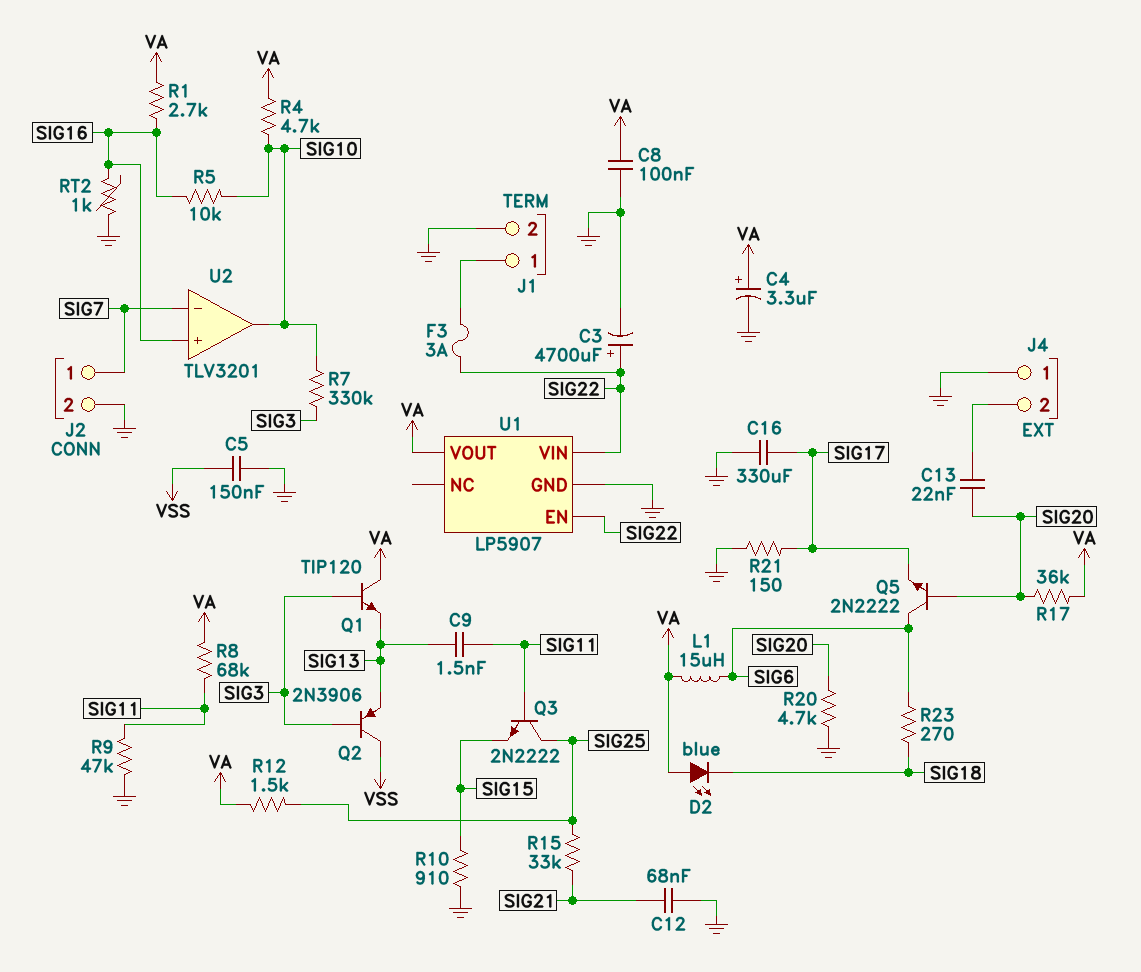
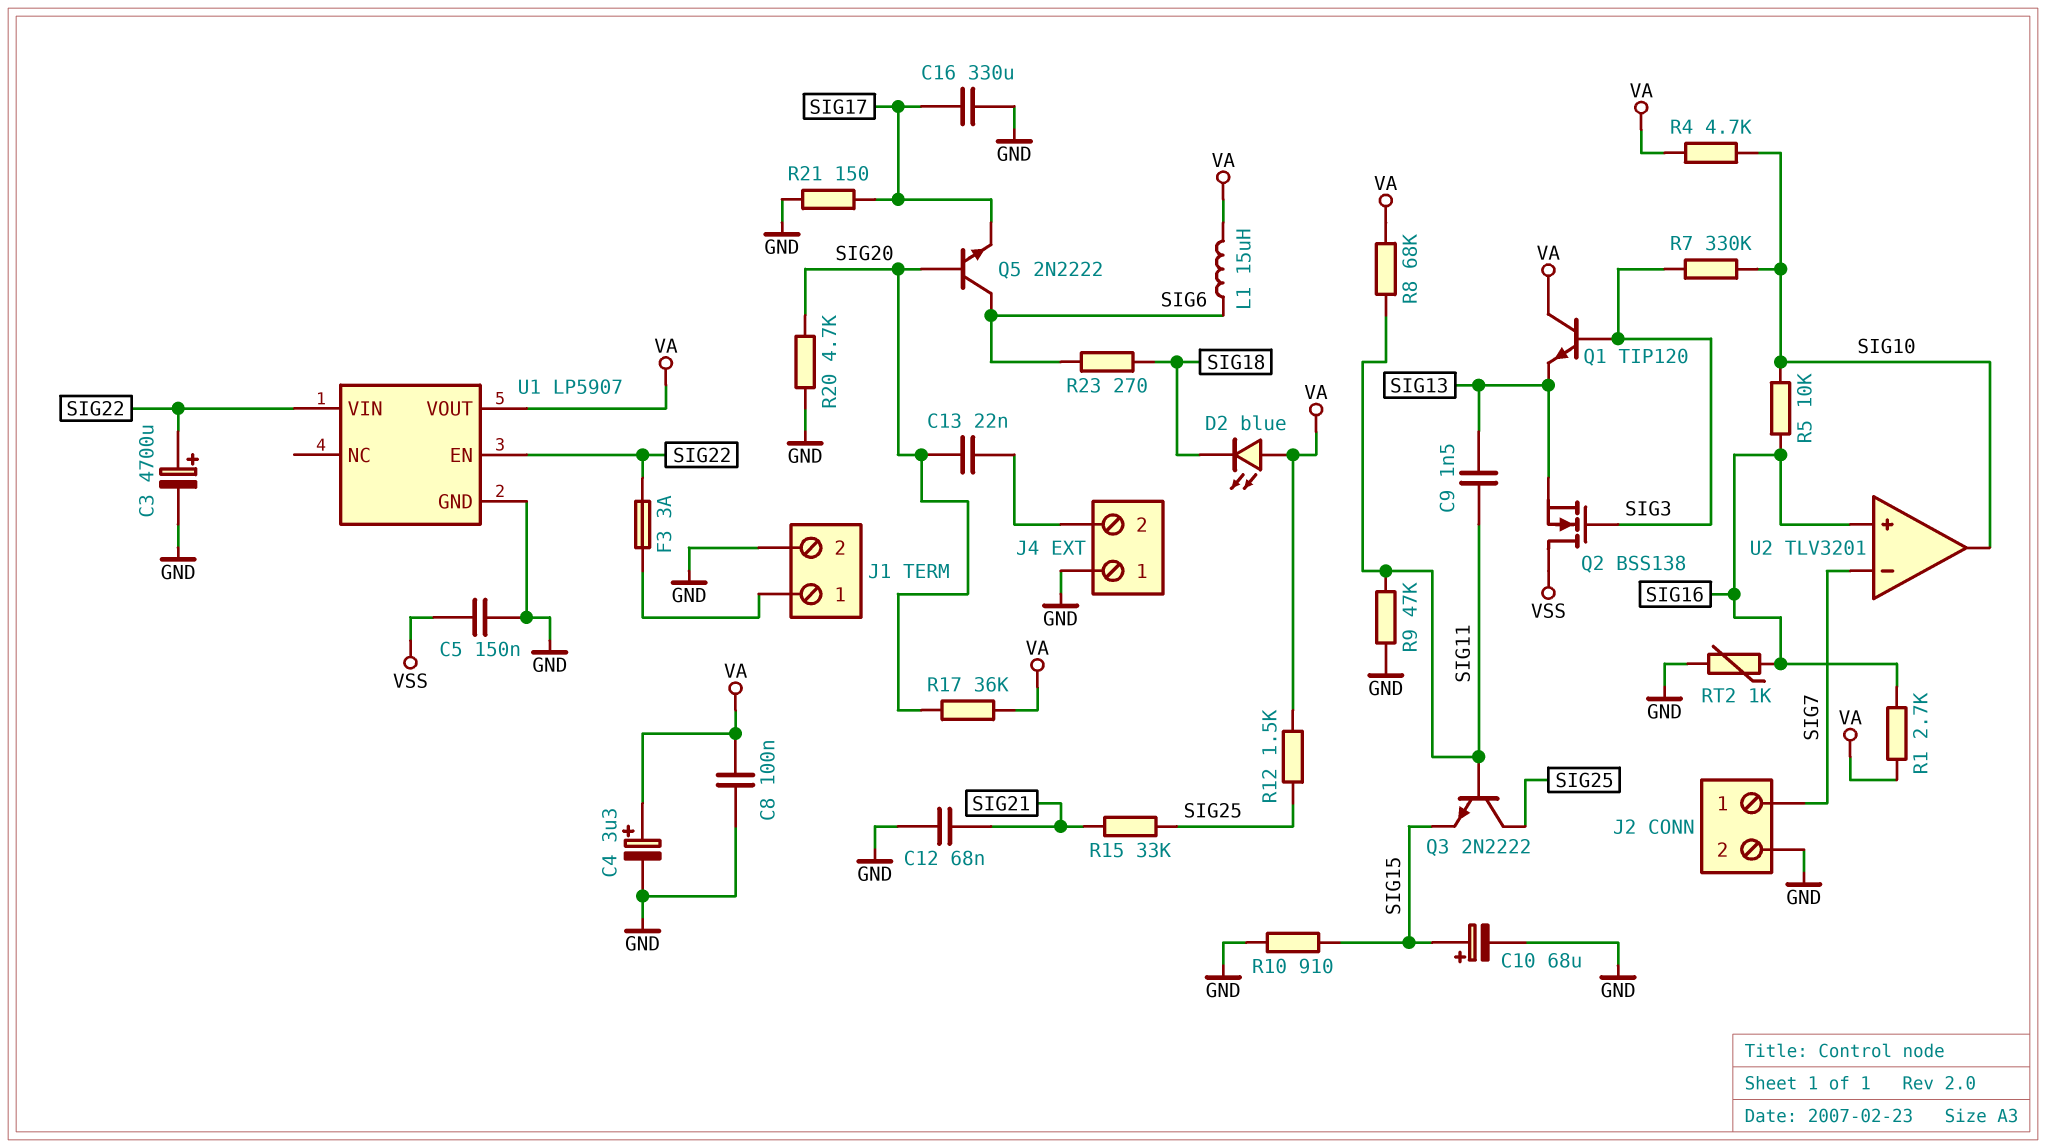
C10: none -> 68uF (plus SIG15, minus GND)
Q2: PNP 2N3906 (B SIG3, C VSS, E SIG13) -> NMOS BSS138 (G SIG3, D VSS, S SIG13)

